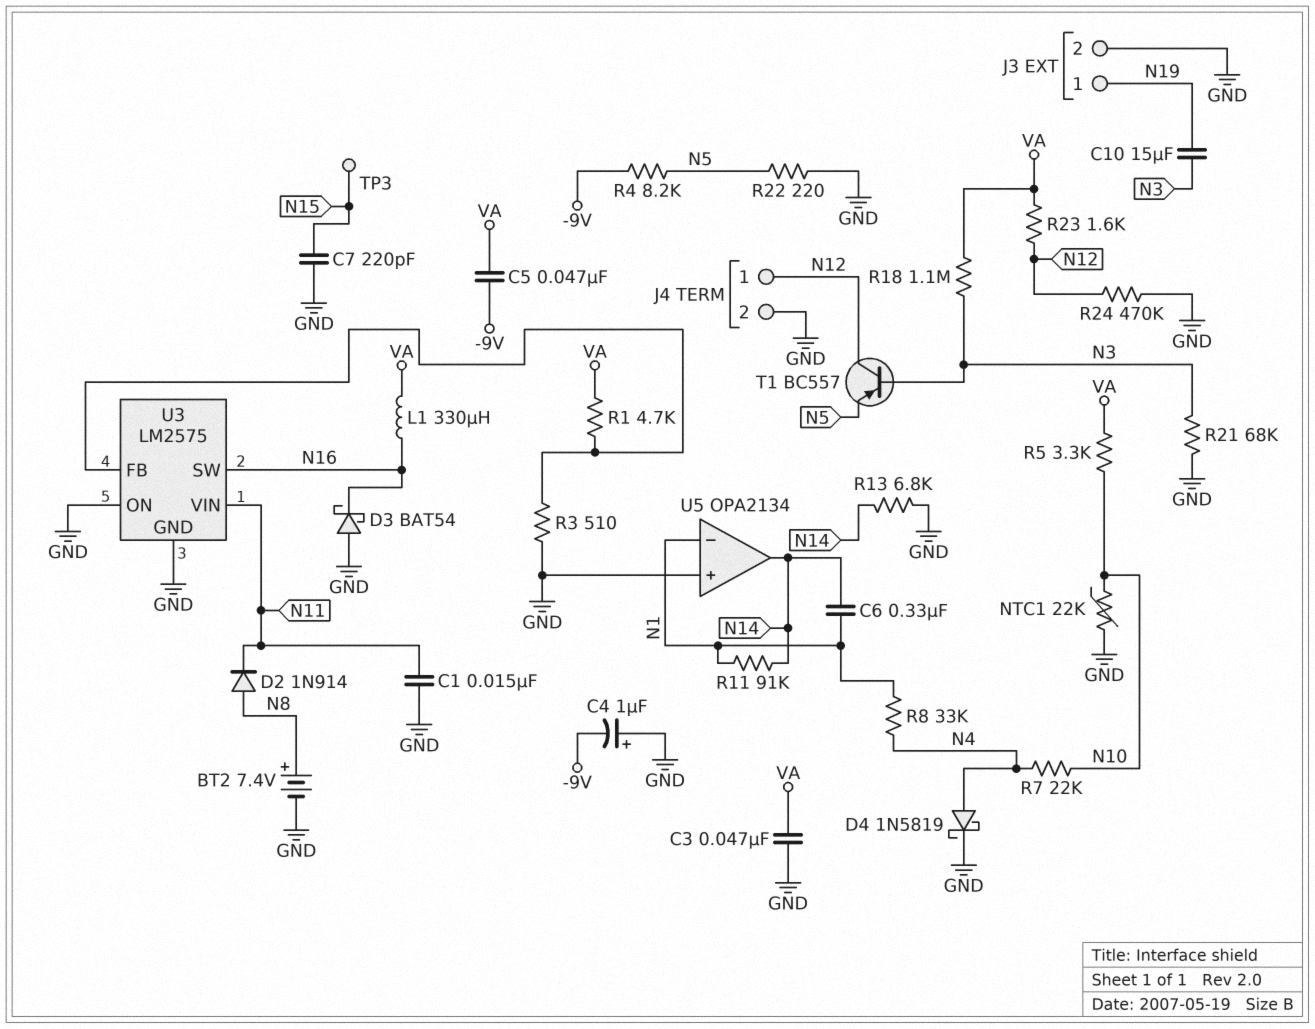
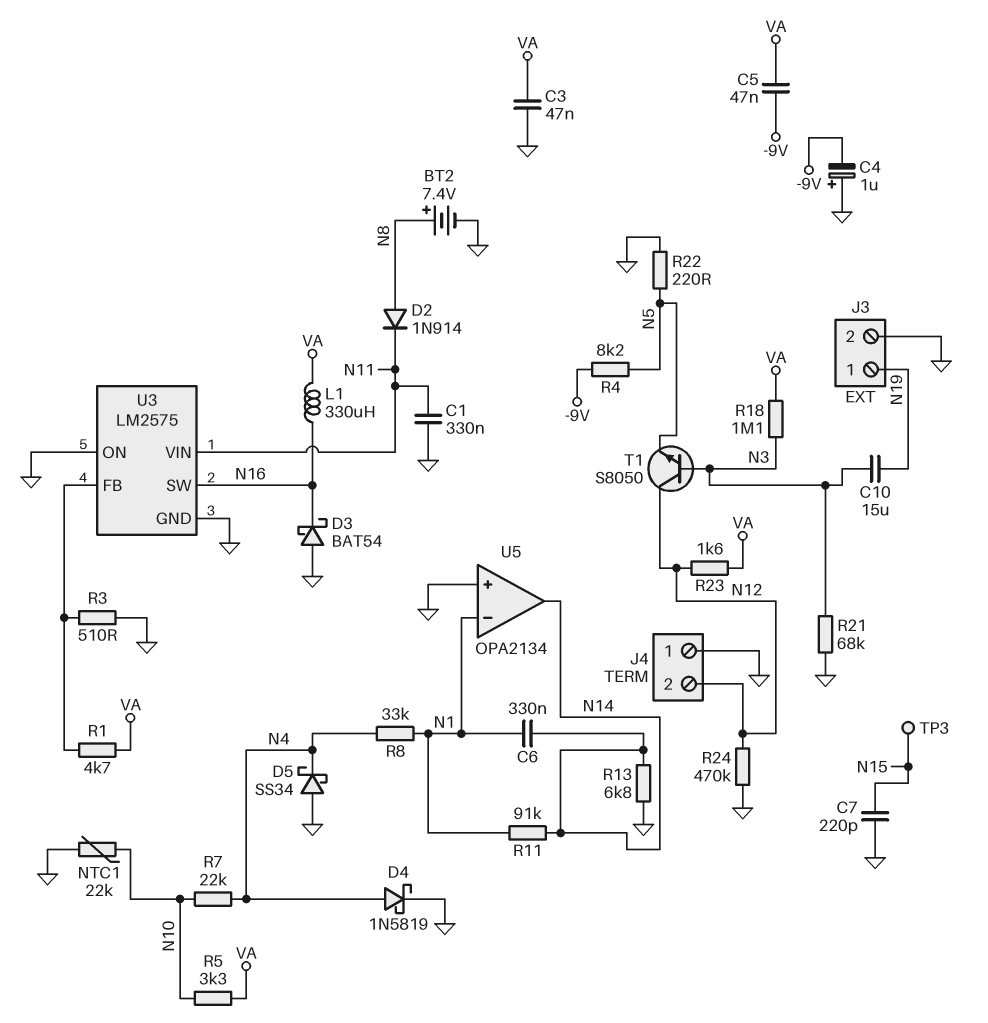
C1: 15nF (GND, N11) -> 330nF (GND, N11)
D5: none -> schottky SS34 (A GND, K N4)
J4 pin 1: N12 -> GND
J4 pin 2: GND -> N12
T1: PNP BC557 (B N3, C N12, E N5) -> NPN S8050 (B N3, C N12, E N5)

